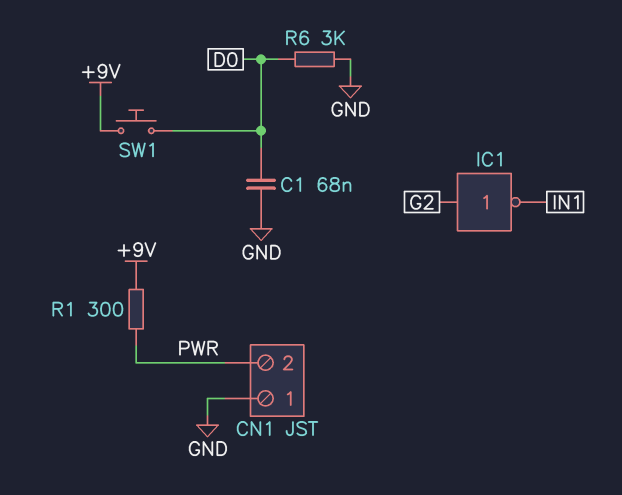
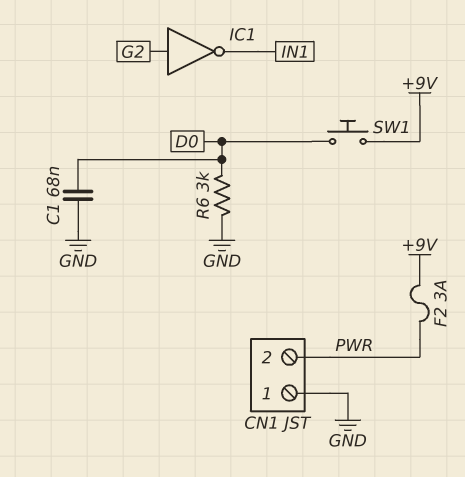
F2: none -> 3A (+9V, PWR)
R1: 300 (+9V, PWR) -> none

